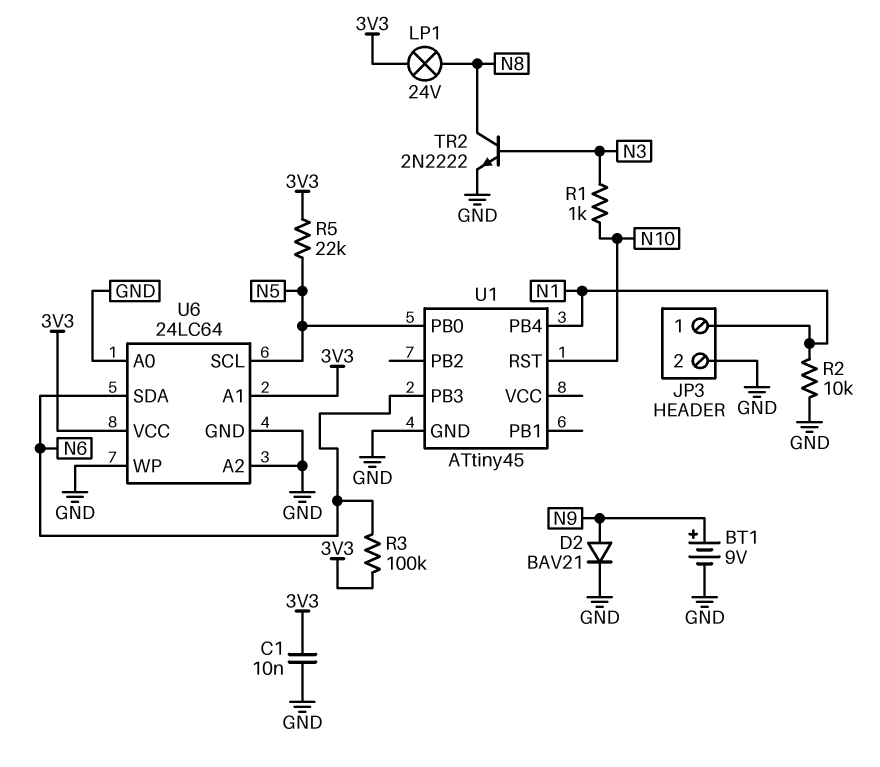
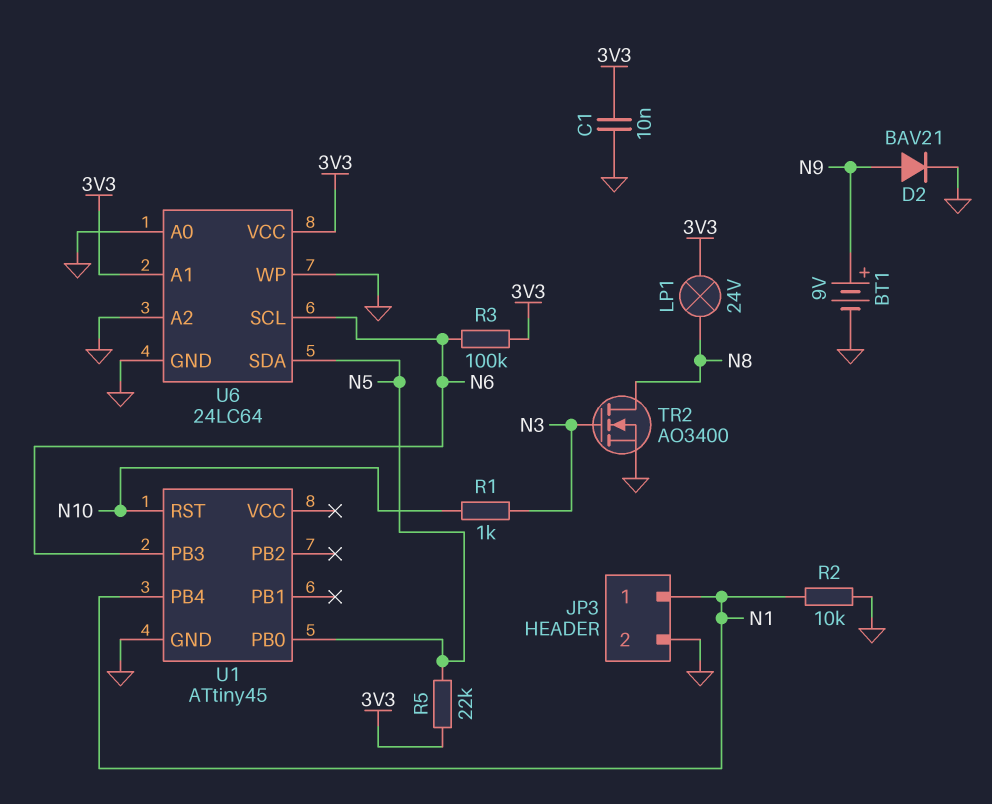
TR2: NPN 2N2222 (B N3, C N8, E GND) -> NMOS AO3400 (G N3, D N8, S GND)
U6 pin SCL: N5 -> N6
U6 pin SDA: N6 -> N5

